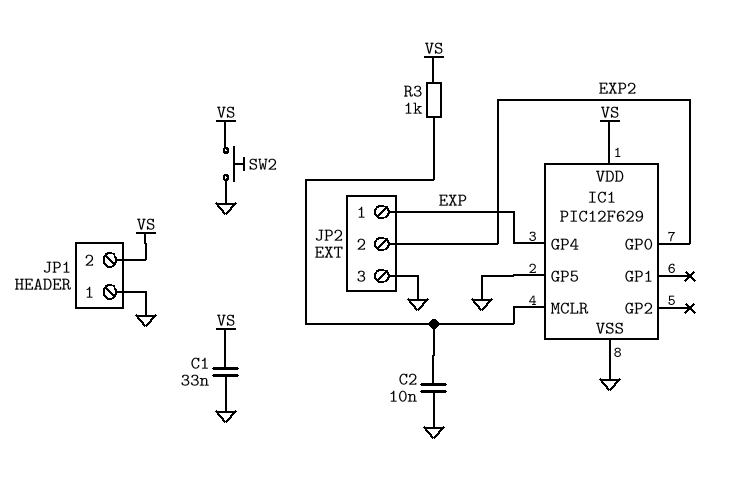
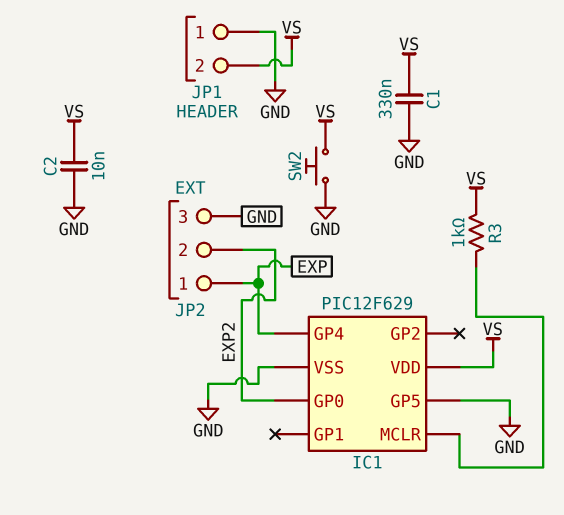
C1: 33nF (GND, VS) -> 330nF (GND, VS)
C2: 10nF (GND, IC1/MCLR) -> 10nF (GND, VS)

